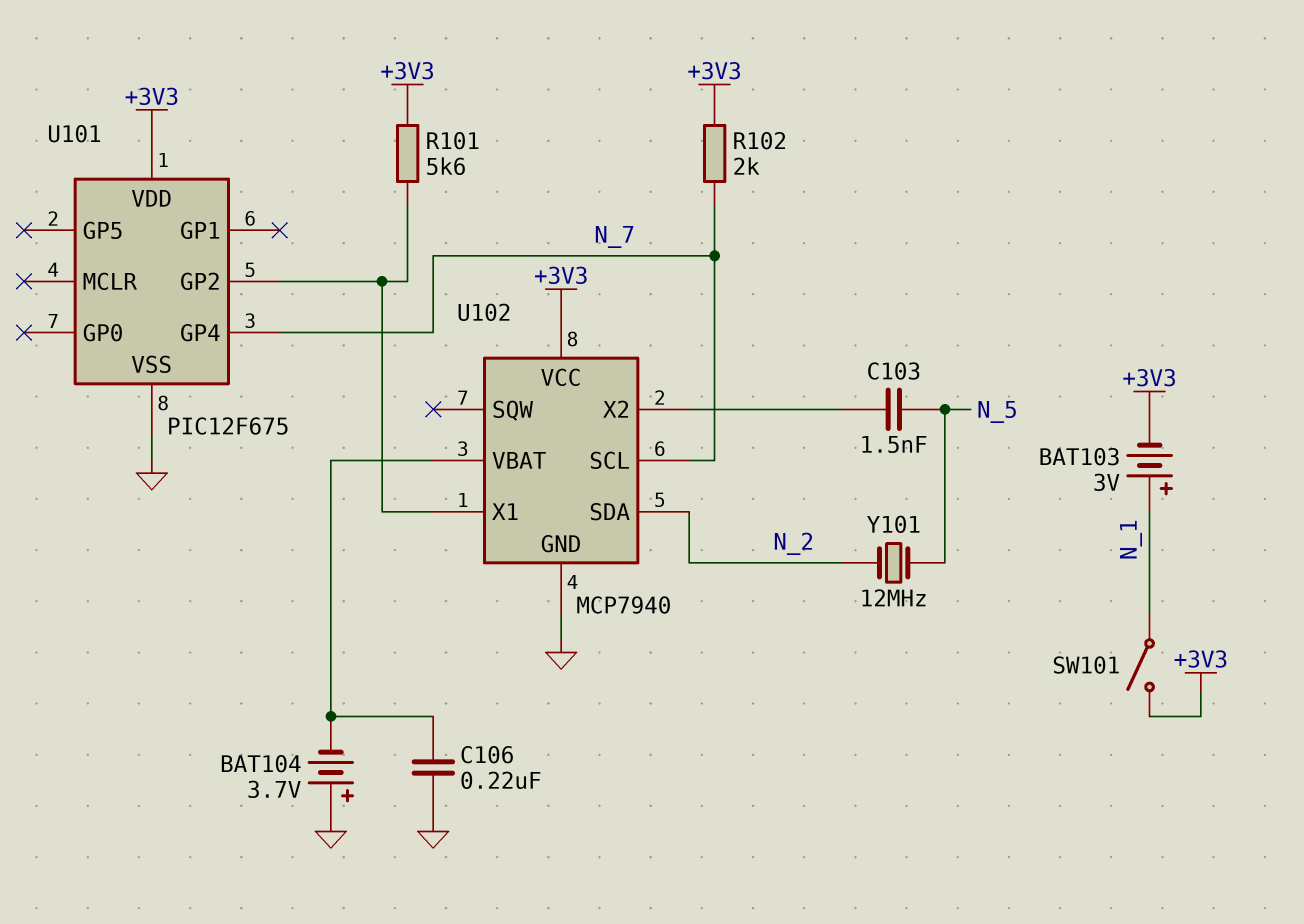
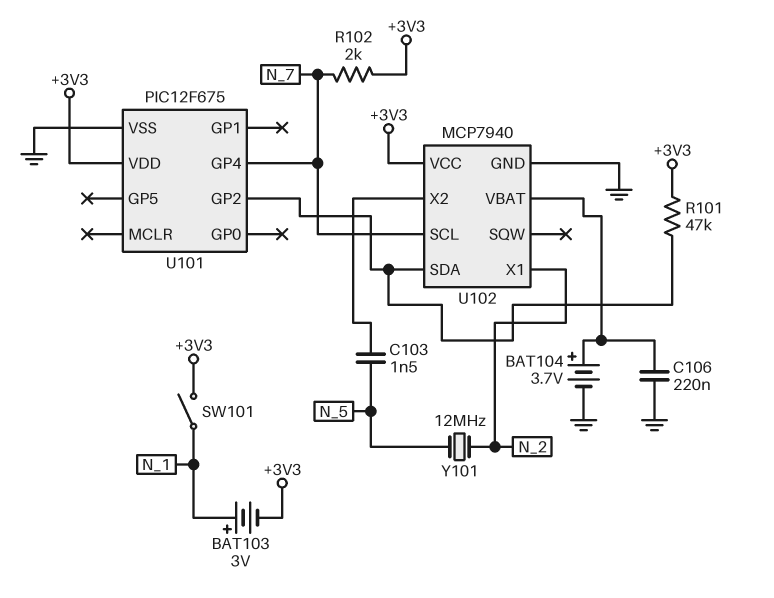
BAT104: 3.7V (plus GND, minus U102/VBAT) -> 3.7V (plus U102/VBAT, minus GND)
R101: 5.6k (+3V3, U101/GP2) -> 47k (+3V3, U101/GP2)
U102 pin SDA: N_2 -> U101/GP2
U102 pin X1: U101/GP2 -> N_2

